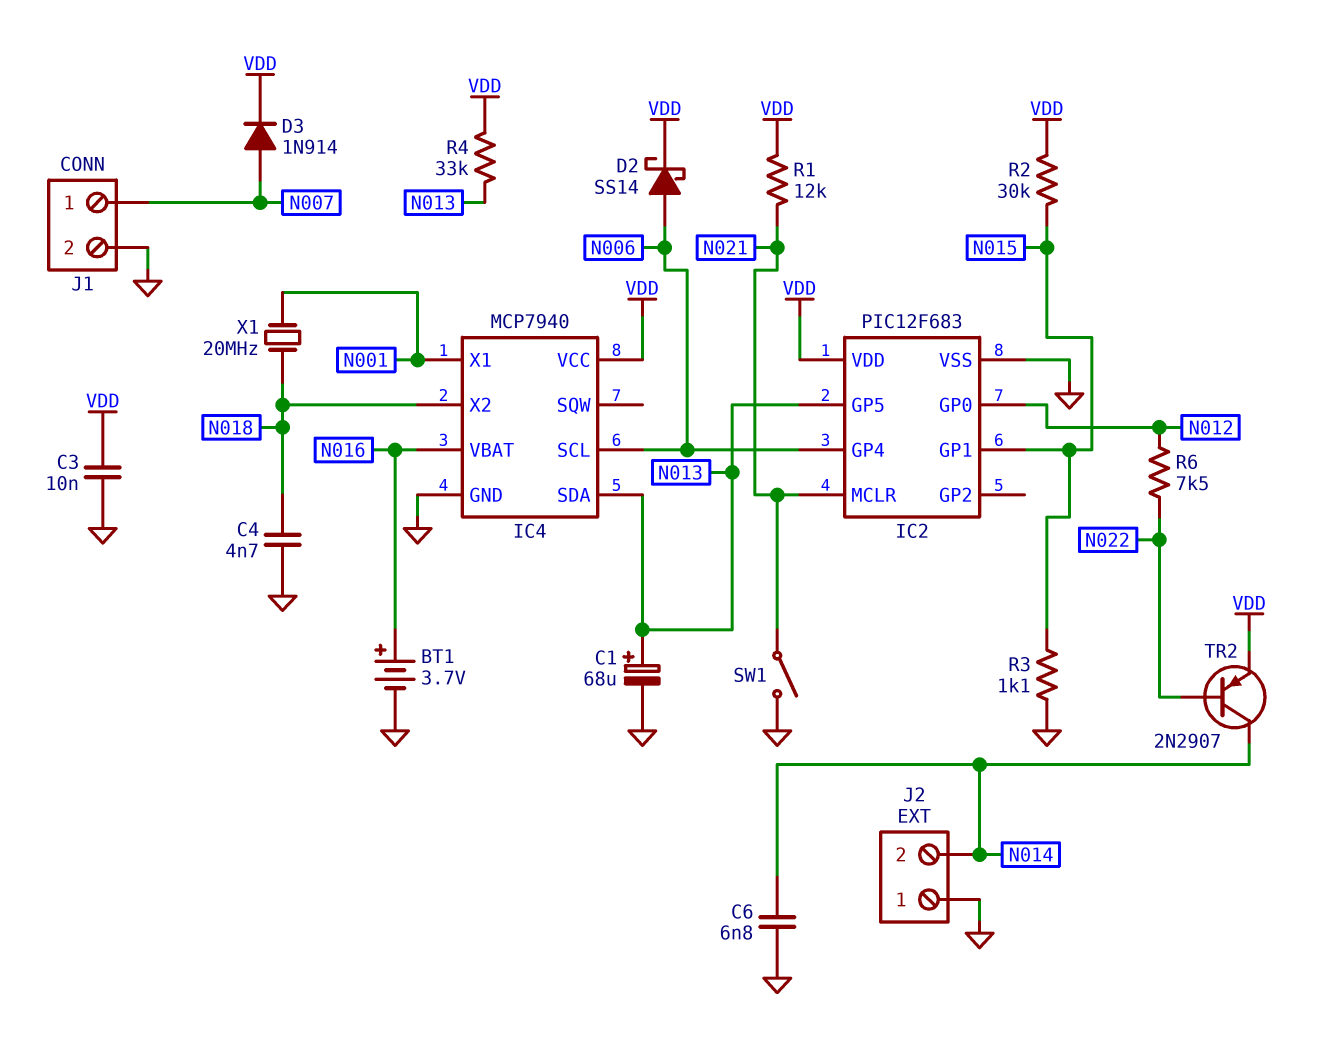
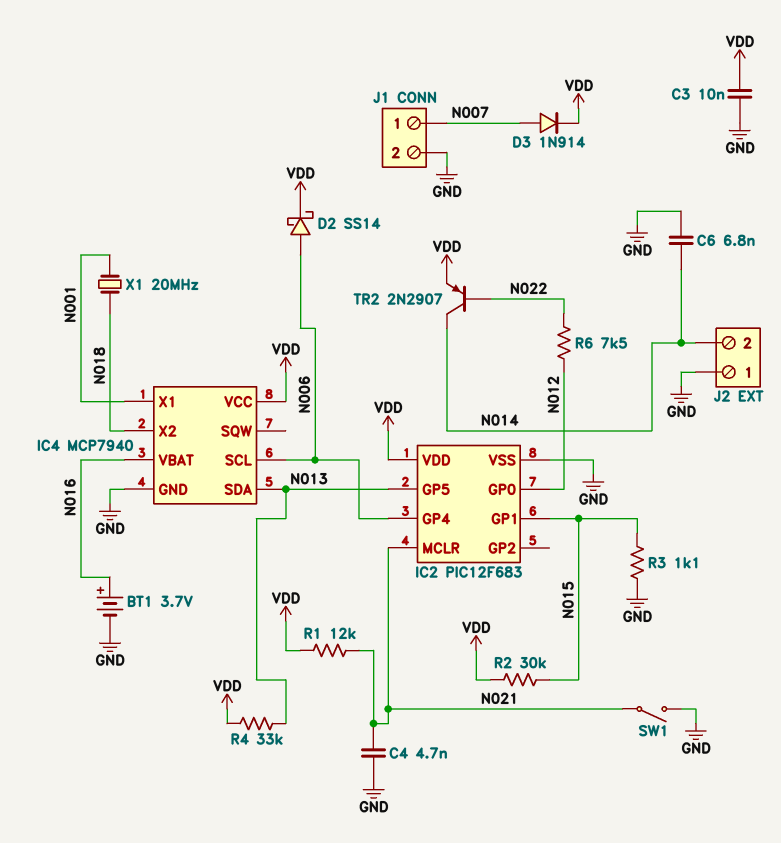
C1: 68uF (plus N013, minus GND) -> none
C4: 4.7nF (GND, N018) -> 4.7nF (GND, N021)

